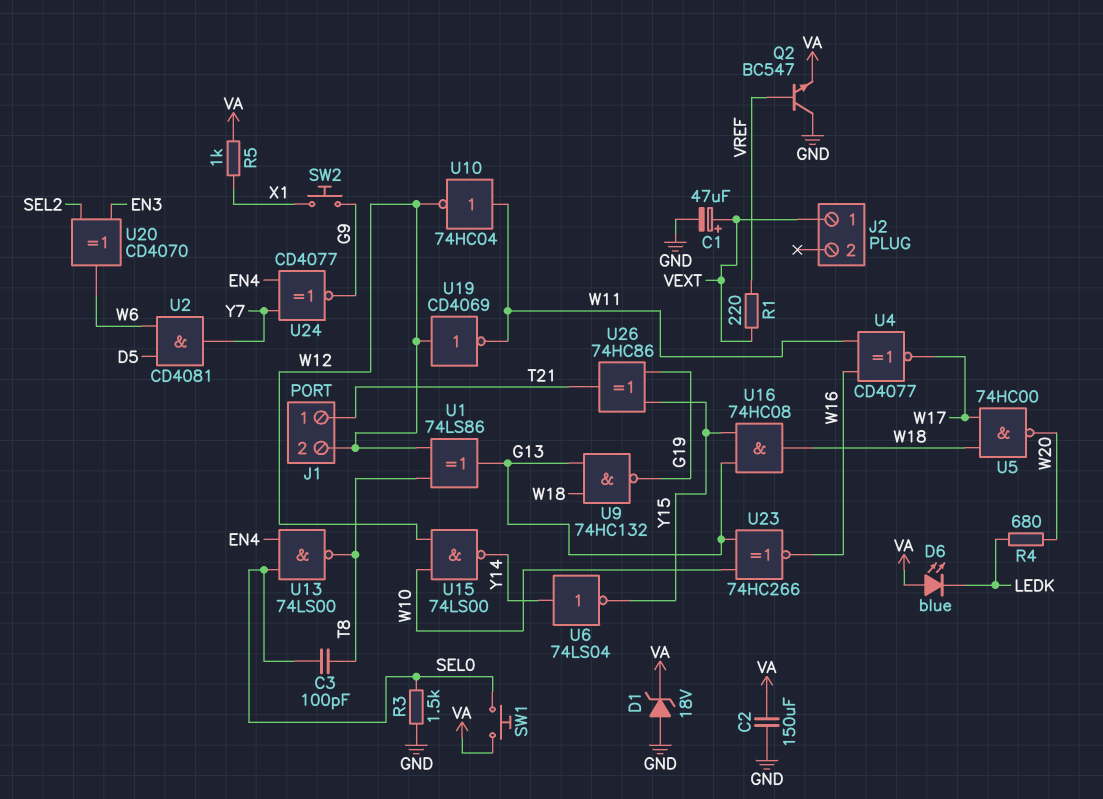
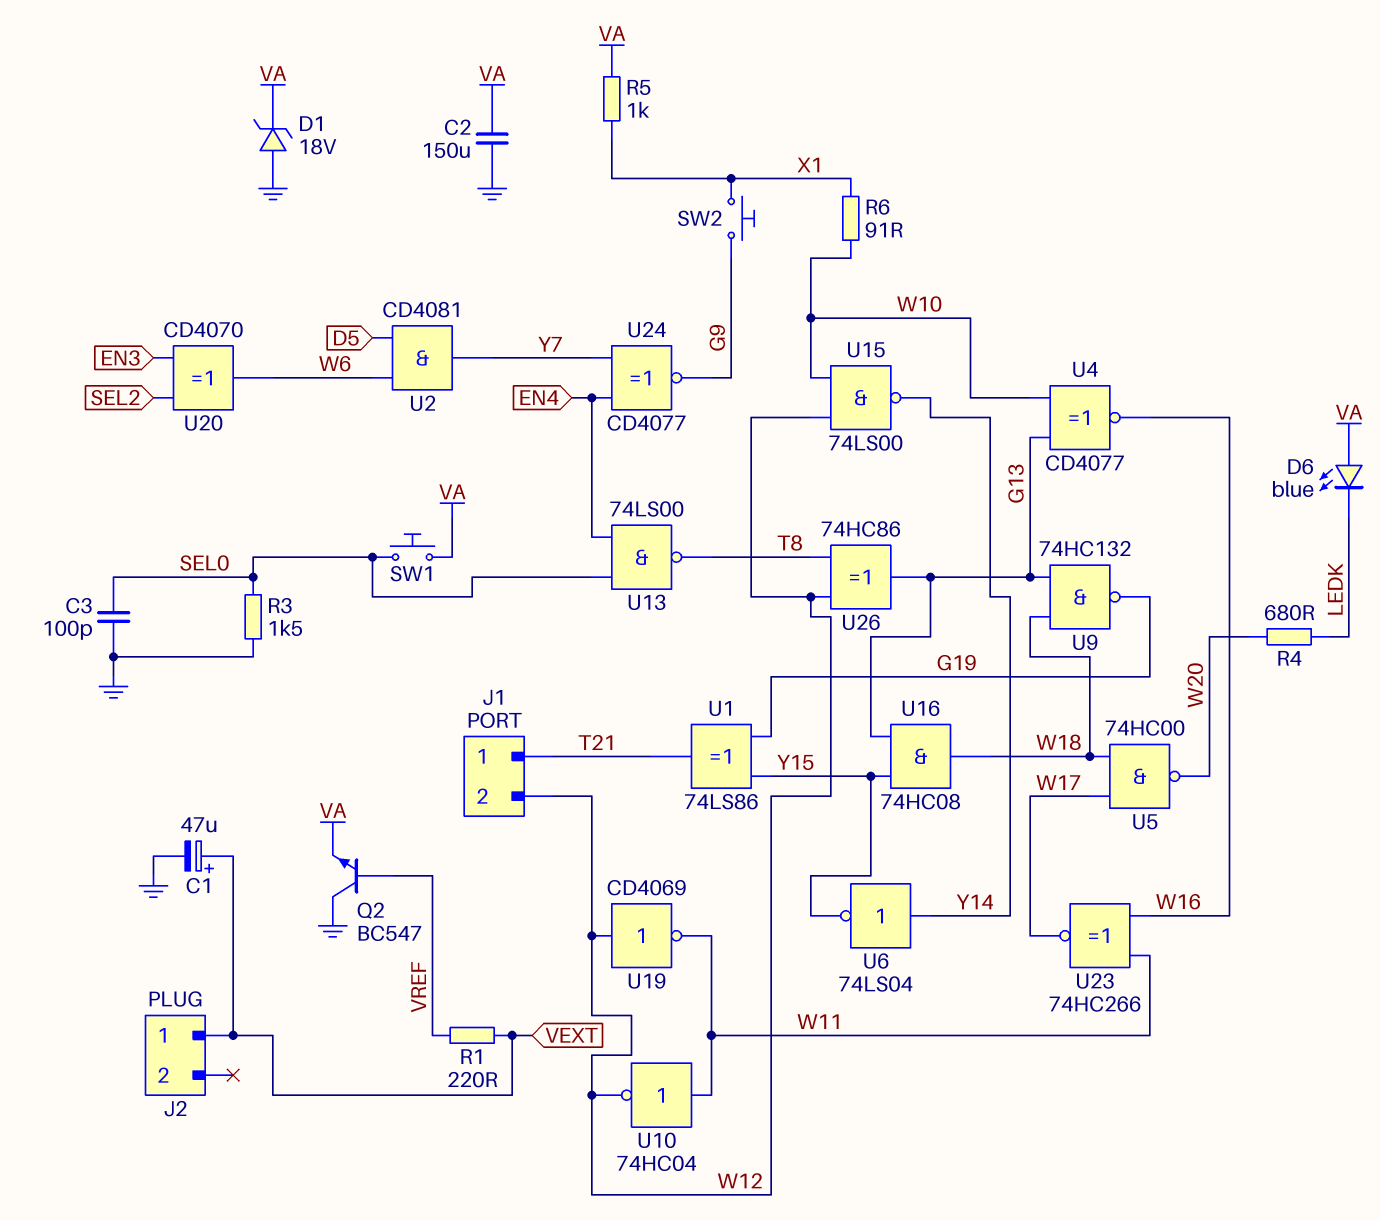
C3: 100pF (SEL0, T8) -> 100pF (GND, SEL0)
R6: none -> 91 (W10, X1)
U1: XOR 74LS86 (in T8, in W12, out G13) -> XOR 74LS86 (in G19, in Y15, out T21)
U4: XNOR CD4077 (in W11, in W16, out W17) -> XNOR CD4077 (in G13, in W10, out W16)
U23: XNOR 74HC266 (in G13, in W10, out W16) -> XNOR 74HC266 (in W11, in W16, out W17)
U26: XOR 74HC86 (in G19, in Y15, out T21) -> XOR 74HC86 (in T8, in W12, out G13)

